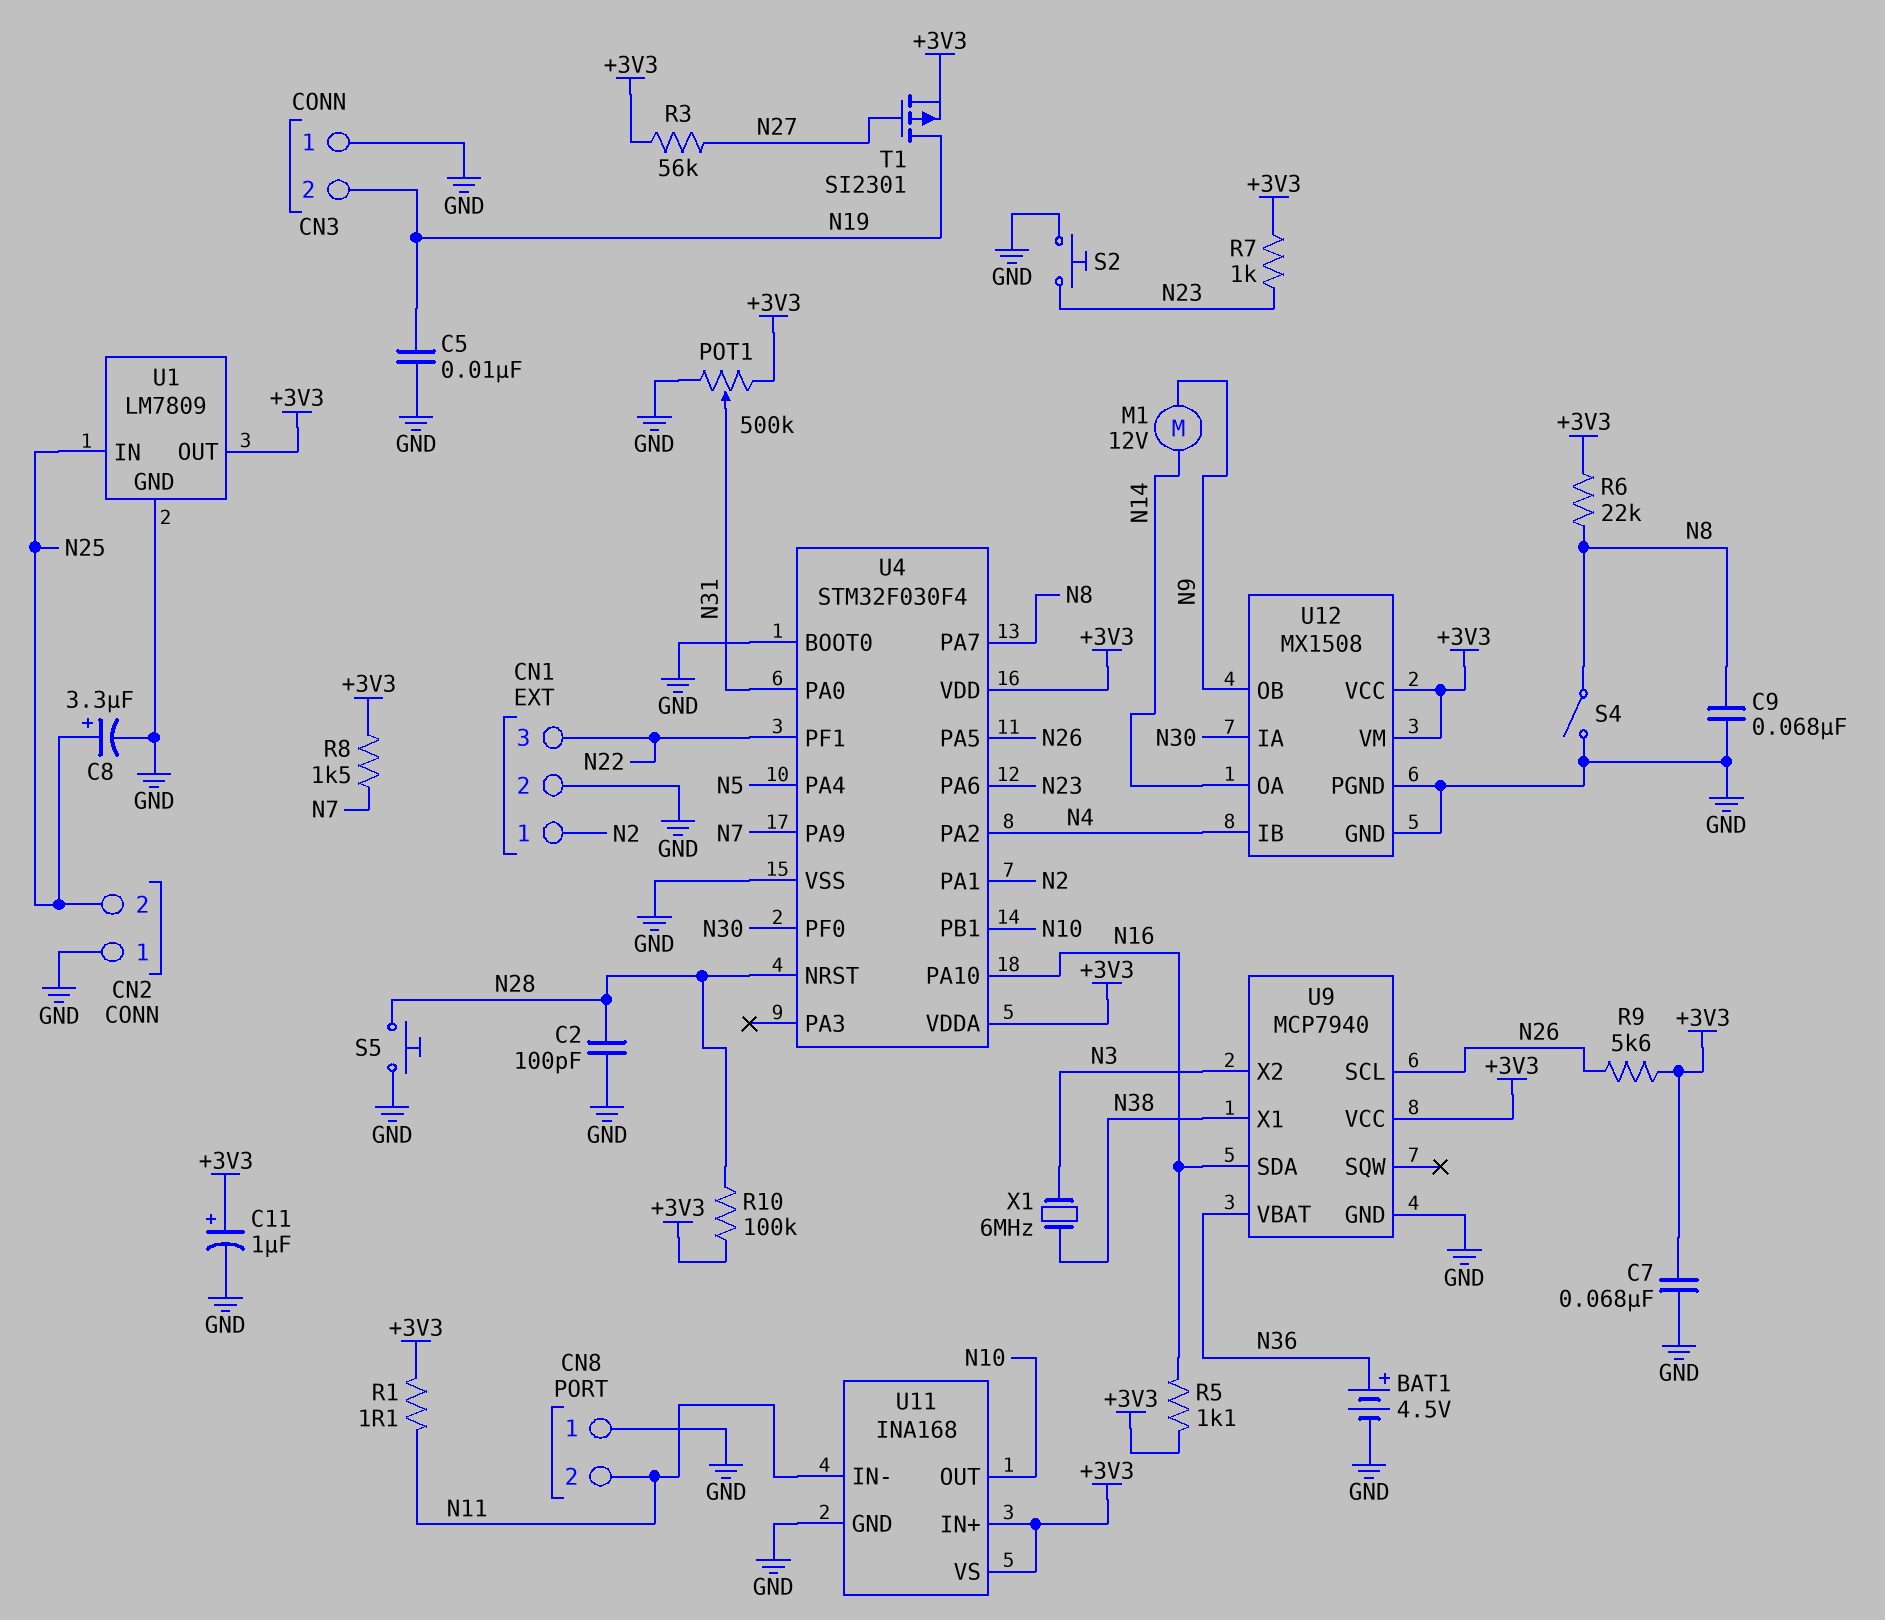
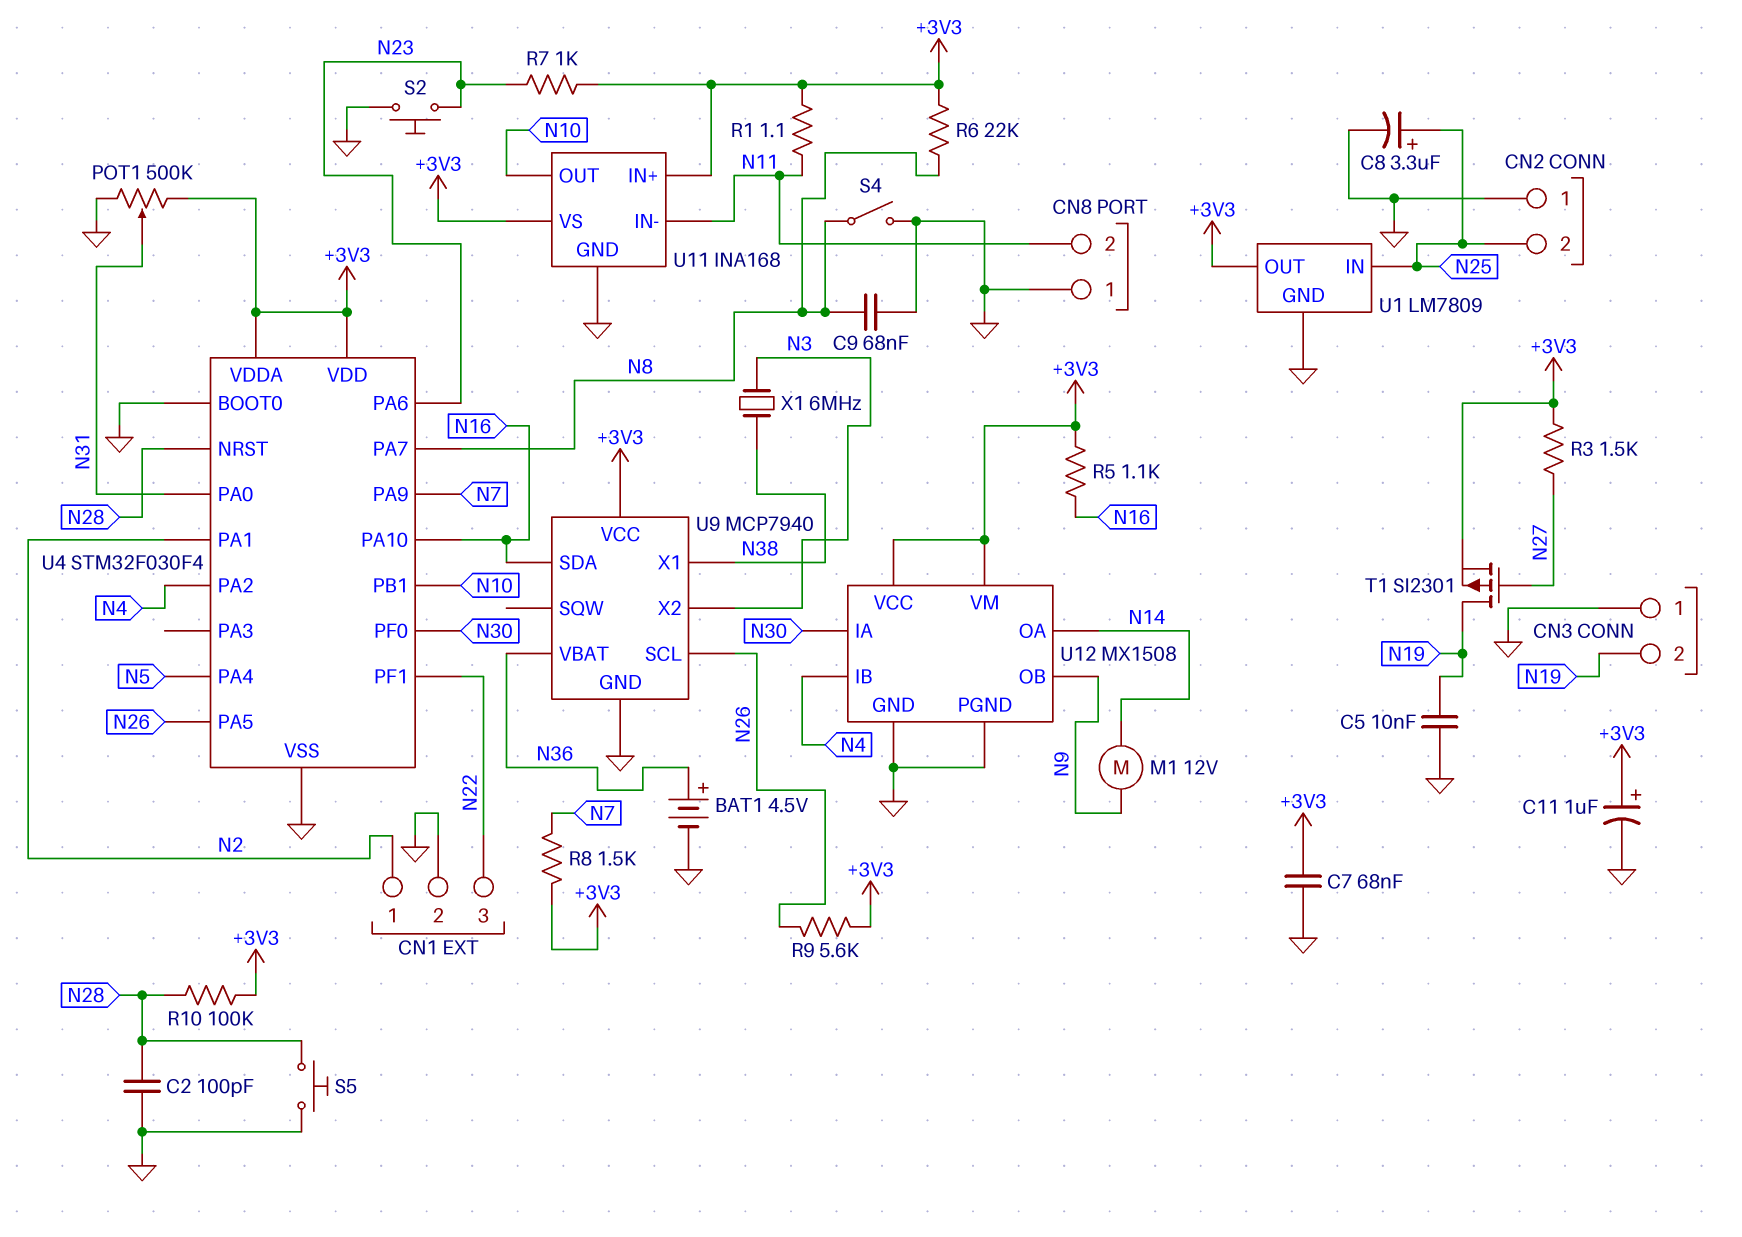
R3: 56k (+3V3, N27) -> 1.5k (+3V3, N27)

